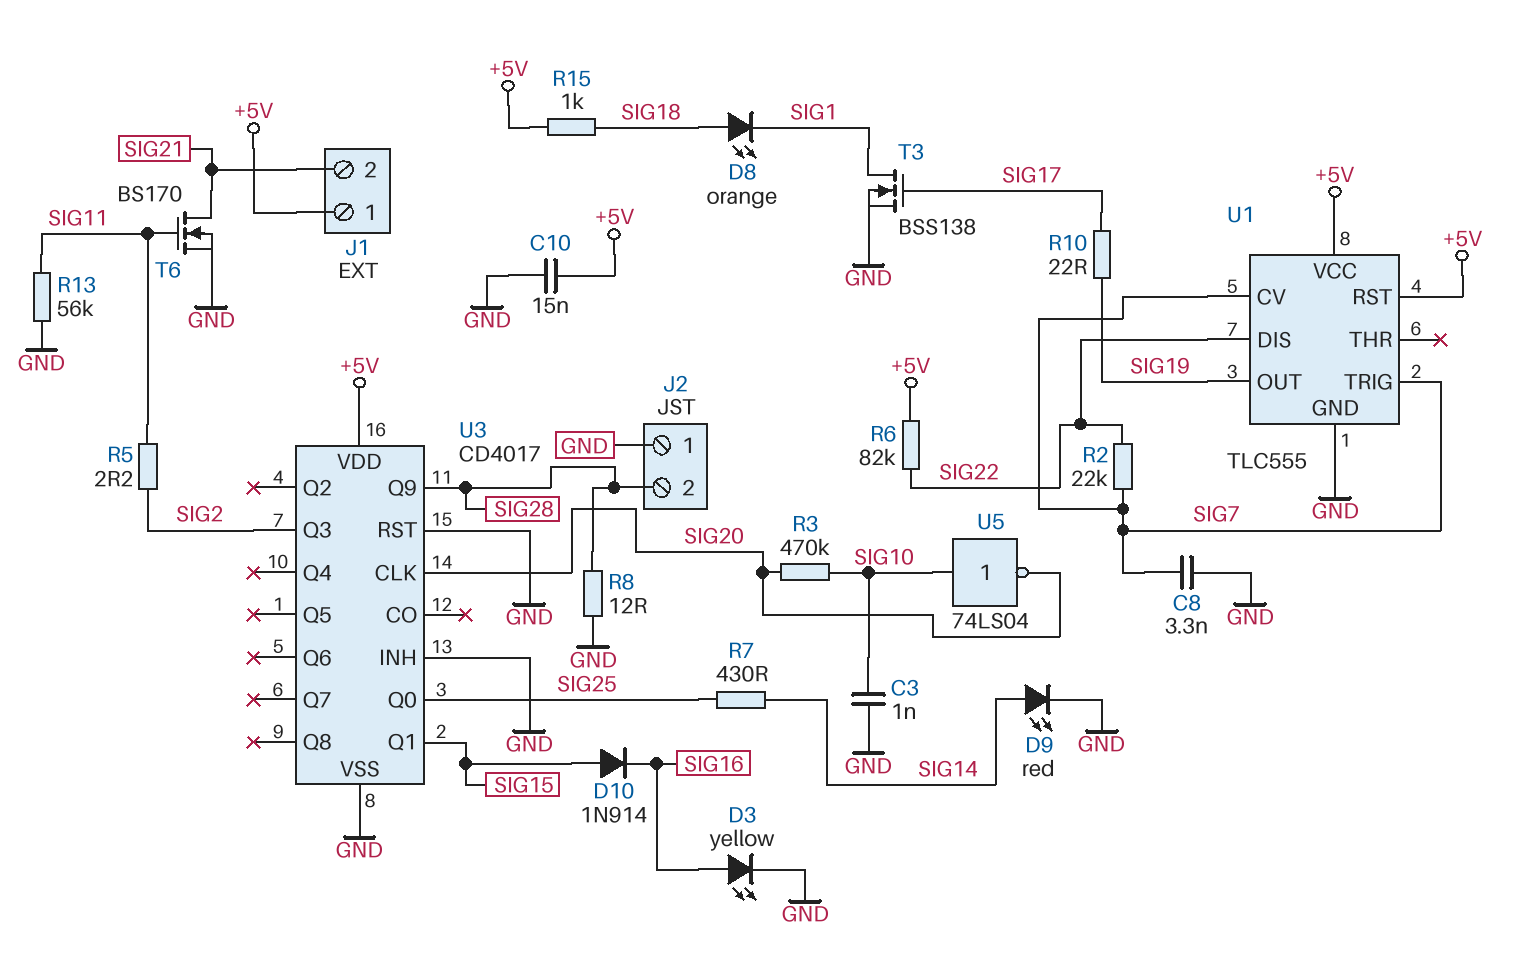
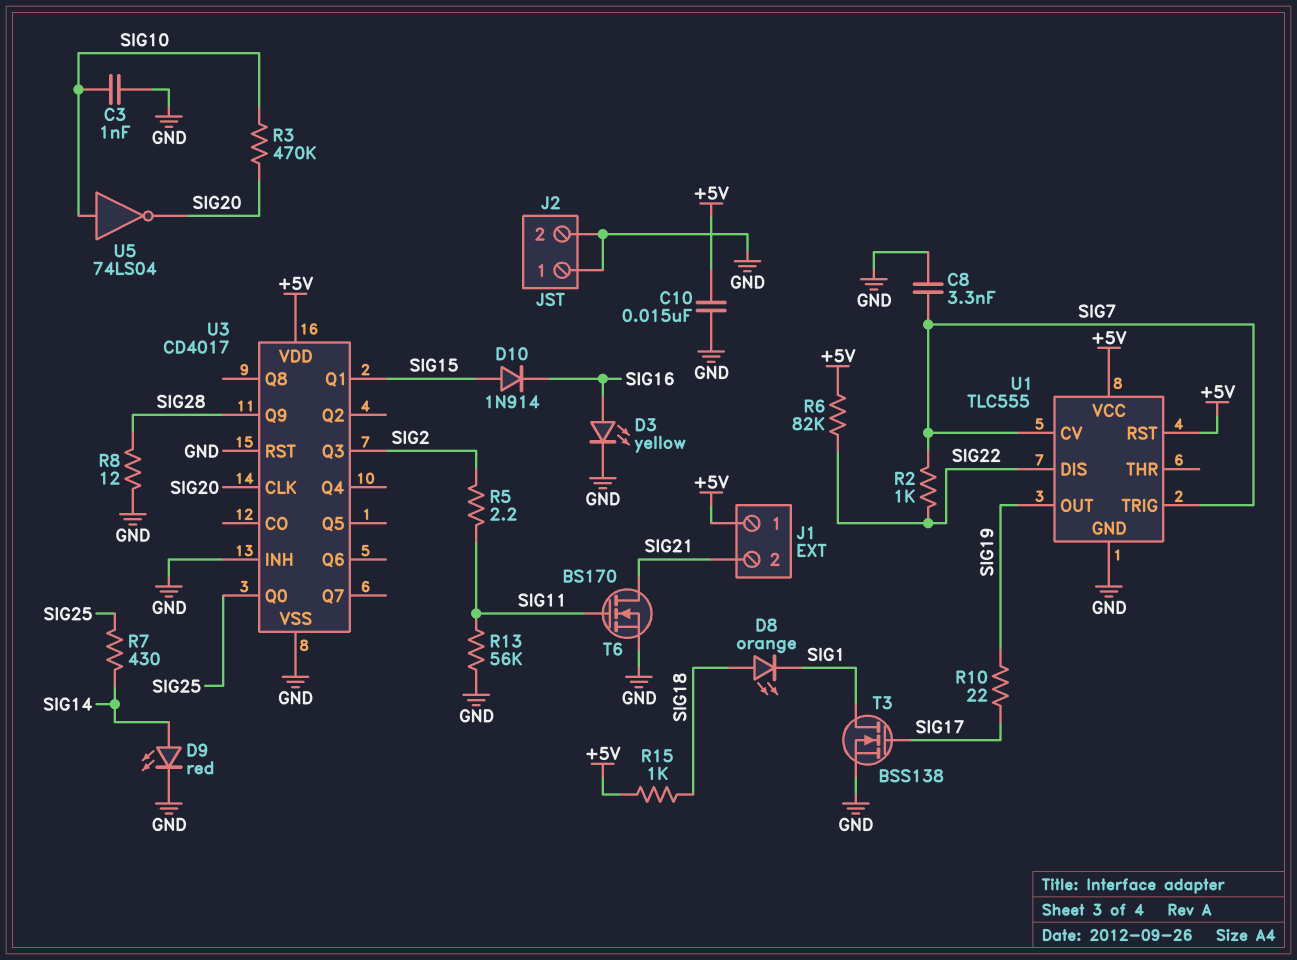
J2 pin 2: SIG28 -> GND
R2: 22k (SIG7, SIG22) -> 1k (SIG7, SIG22)

